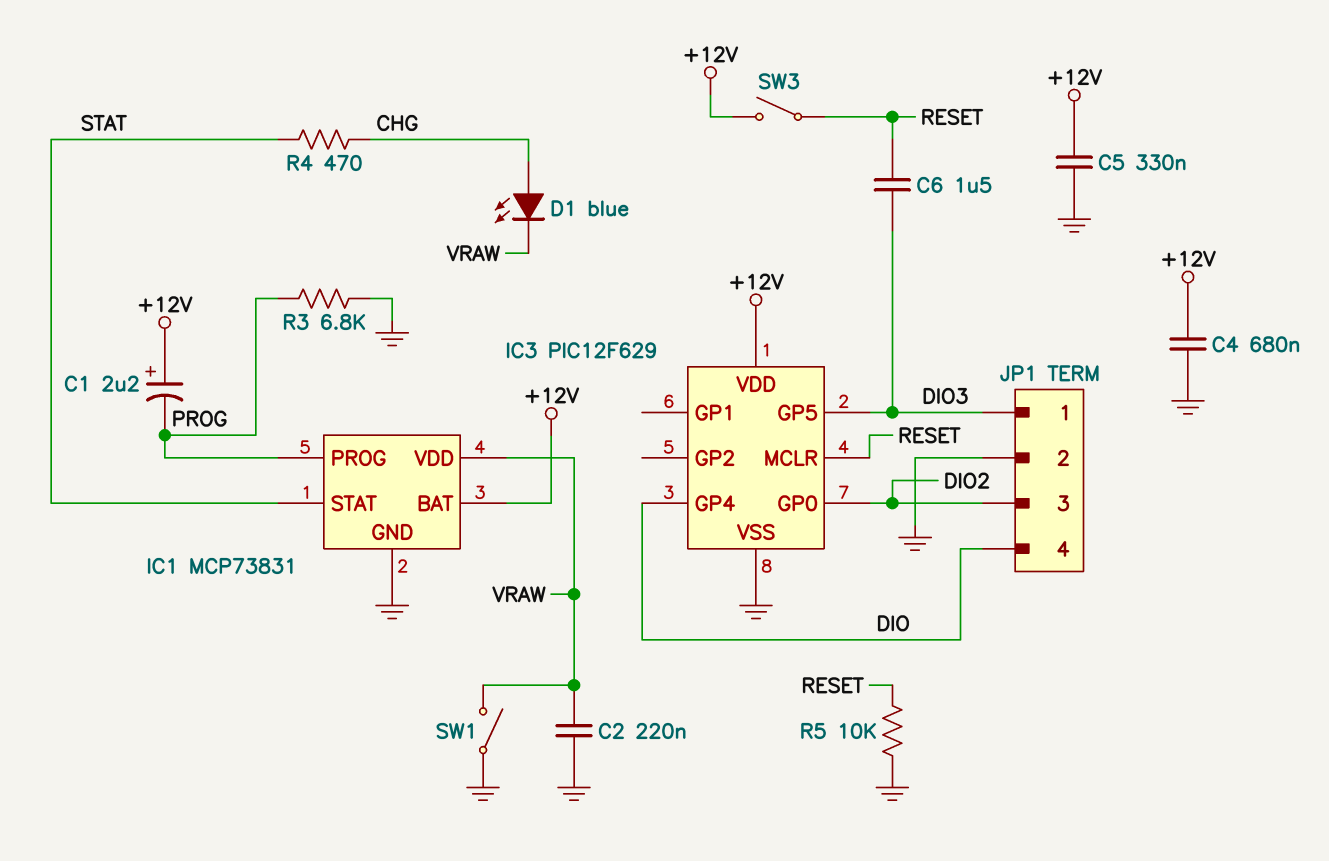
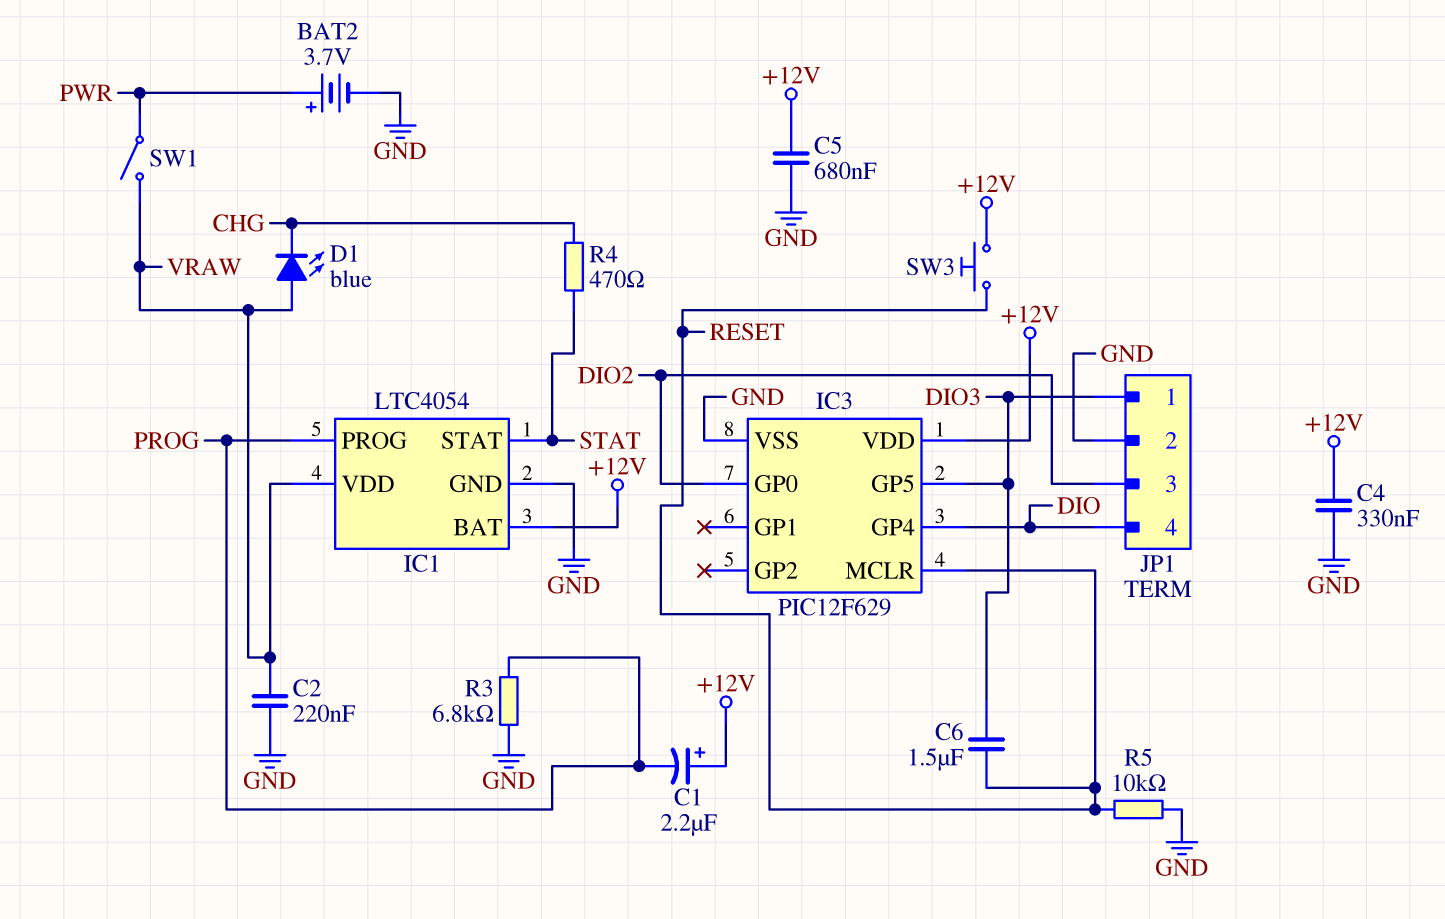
BAT2: none -> 3.7V (plus PWR, minus GND)
C4: 680nF (+12V, GND) -> 330nF (+12V, GND)
C5: 330nF (+12V, GND) -> 680nF (+12V, GND)
D1: LED blue (A CHG, K VRAW) -> LED blue (A VRAW, K CHG)
IC1: MCP73831 -> LTC4054
SW1: switch (GND, VRAW) -> switch (PWR, VRAW)
SW3: switch (+12V, RESET) -> button (+12V, RESET)

